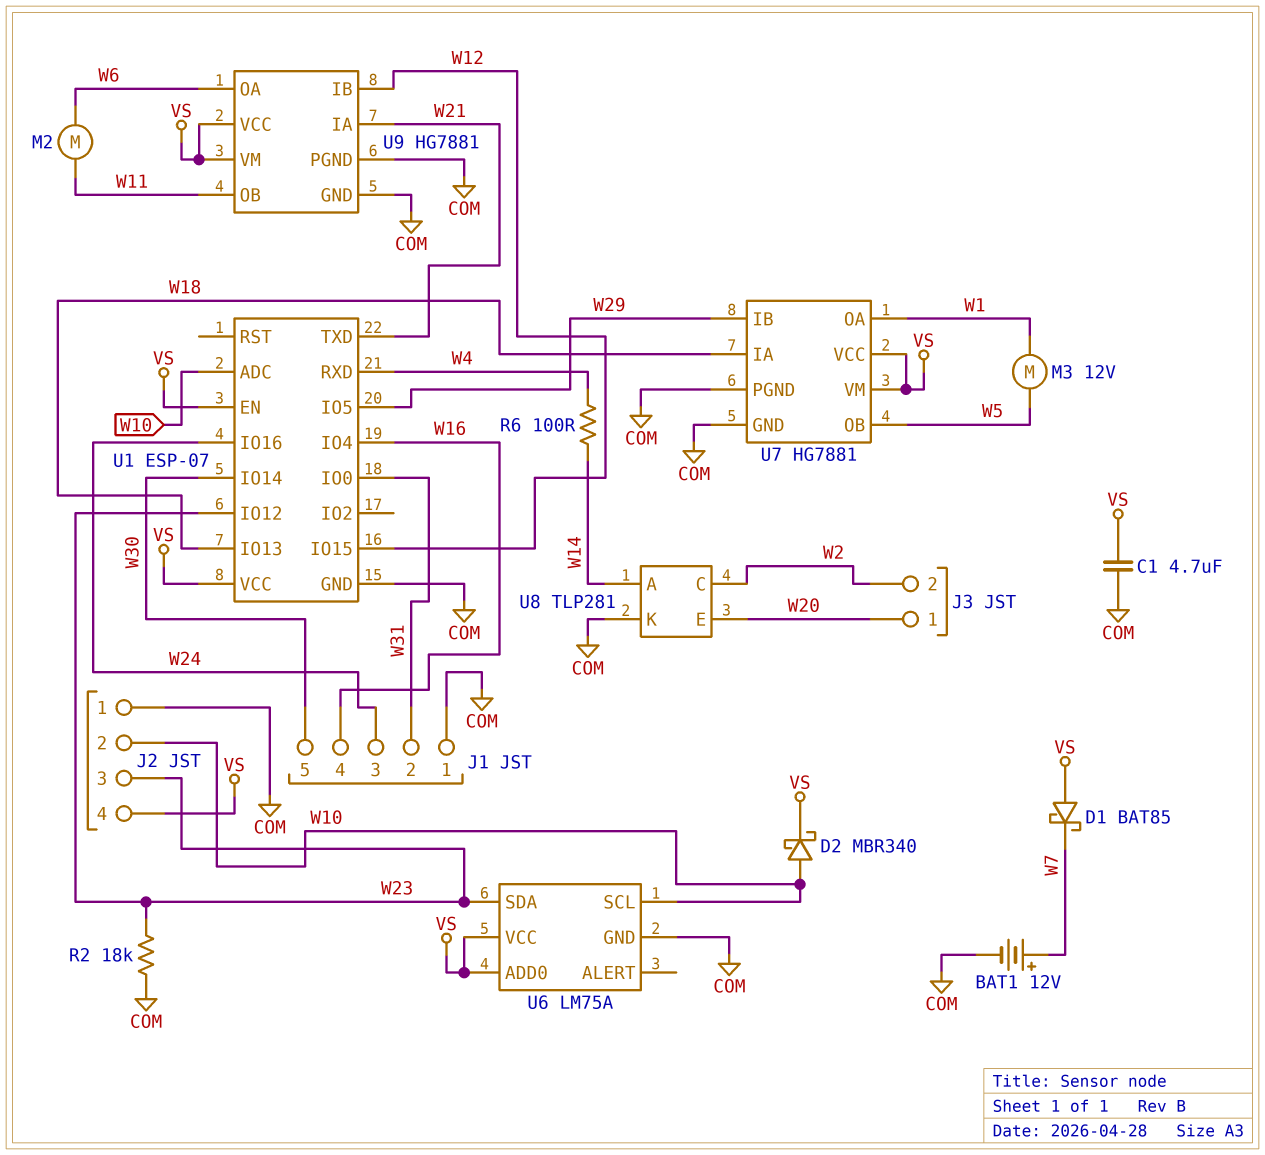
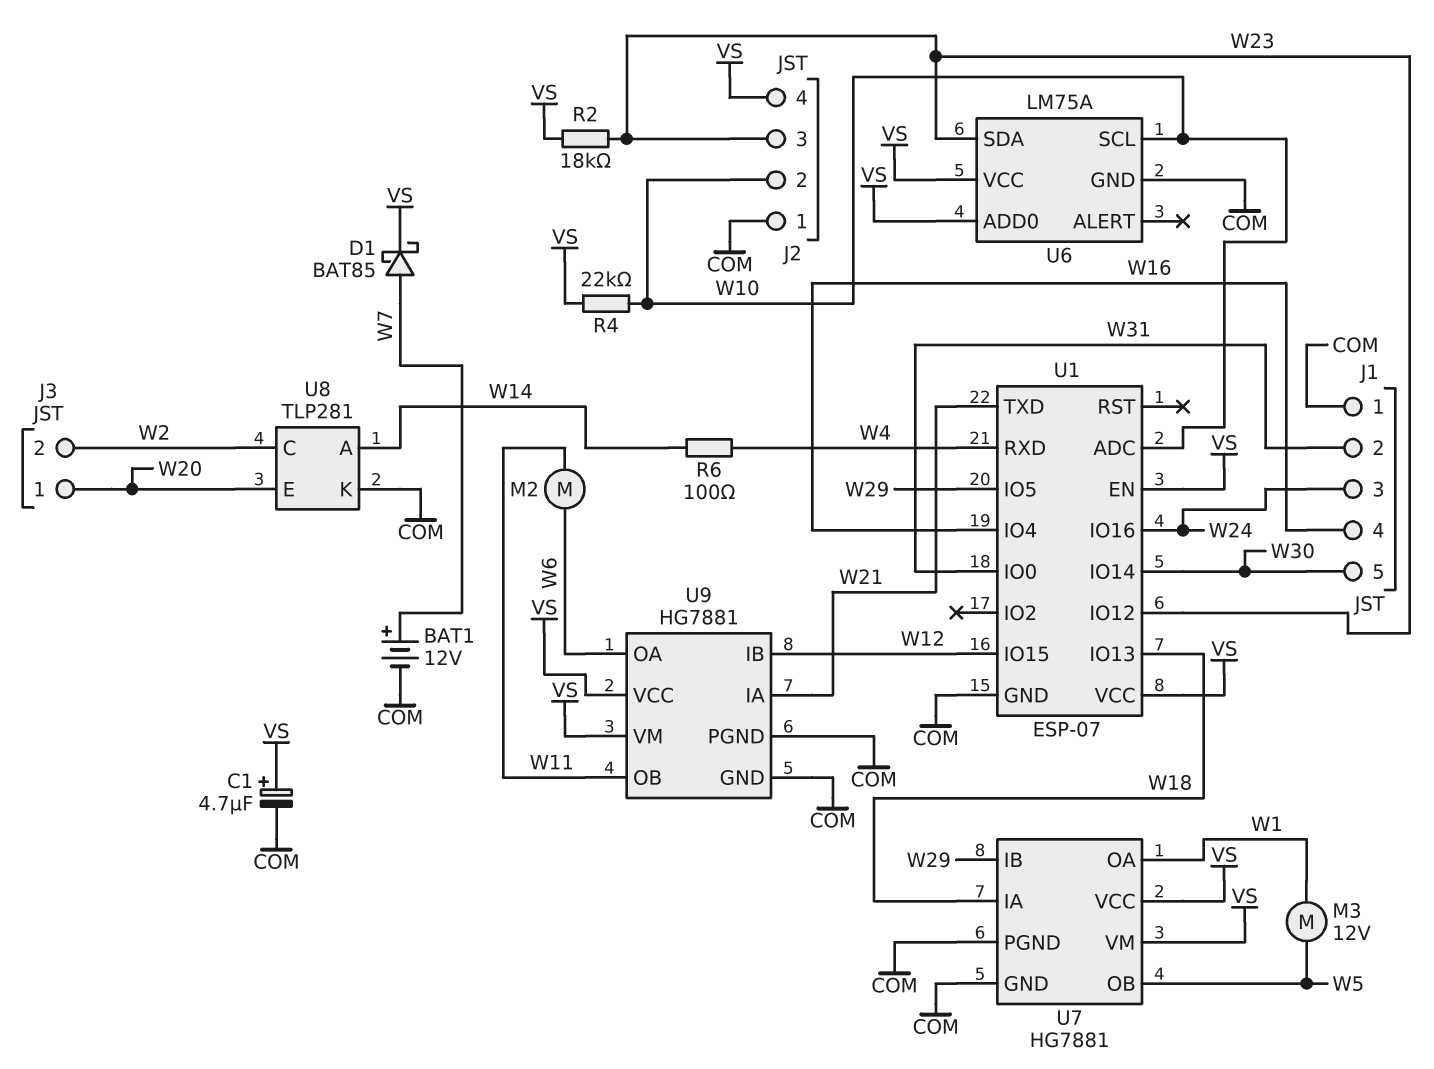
C1: 4.7uF (COM, VS) -> 4.7uF (plus VS, minus COM)
D1: schottky BAT85 (A VS, K W7) -> schottky BAT85 (A W7, K VS)
D2: schottky MBR340 (A W10, K VS) -> none
R2: 18k (COM, W23) -> 18k (VS, W23)
R4: none -> 22k (VS, W10)

